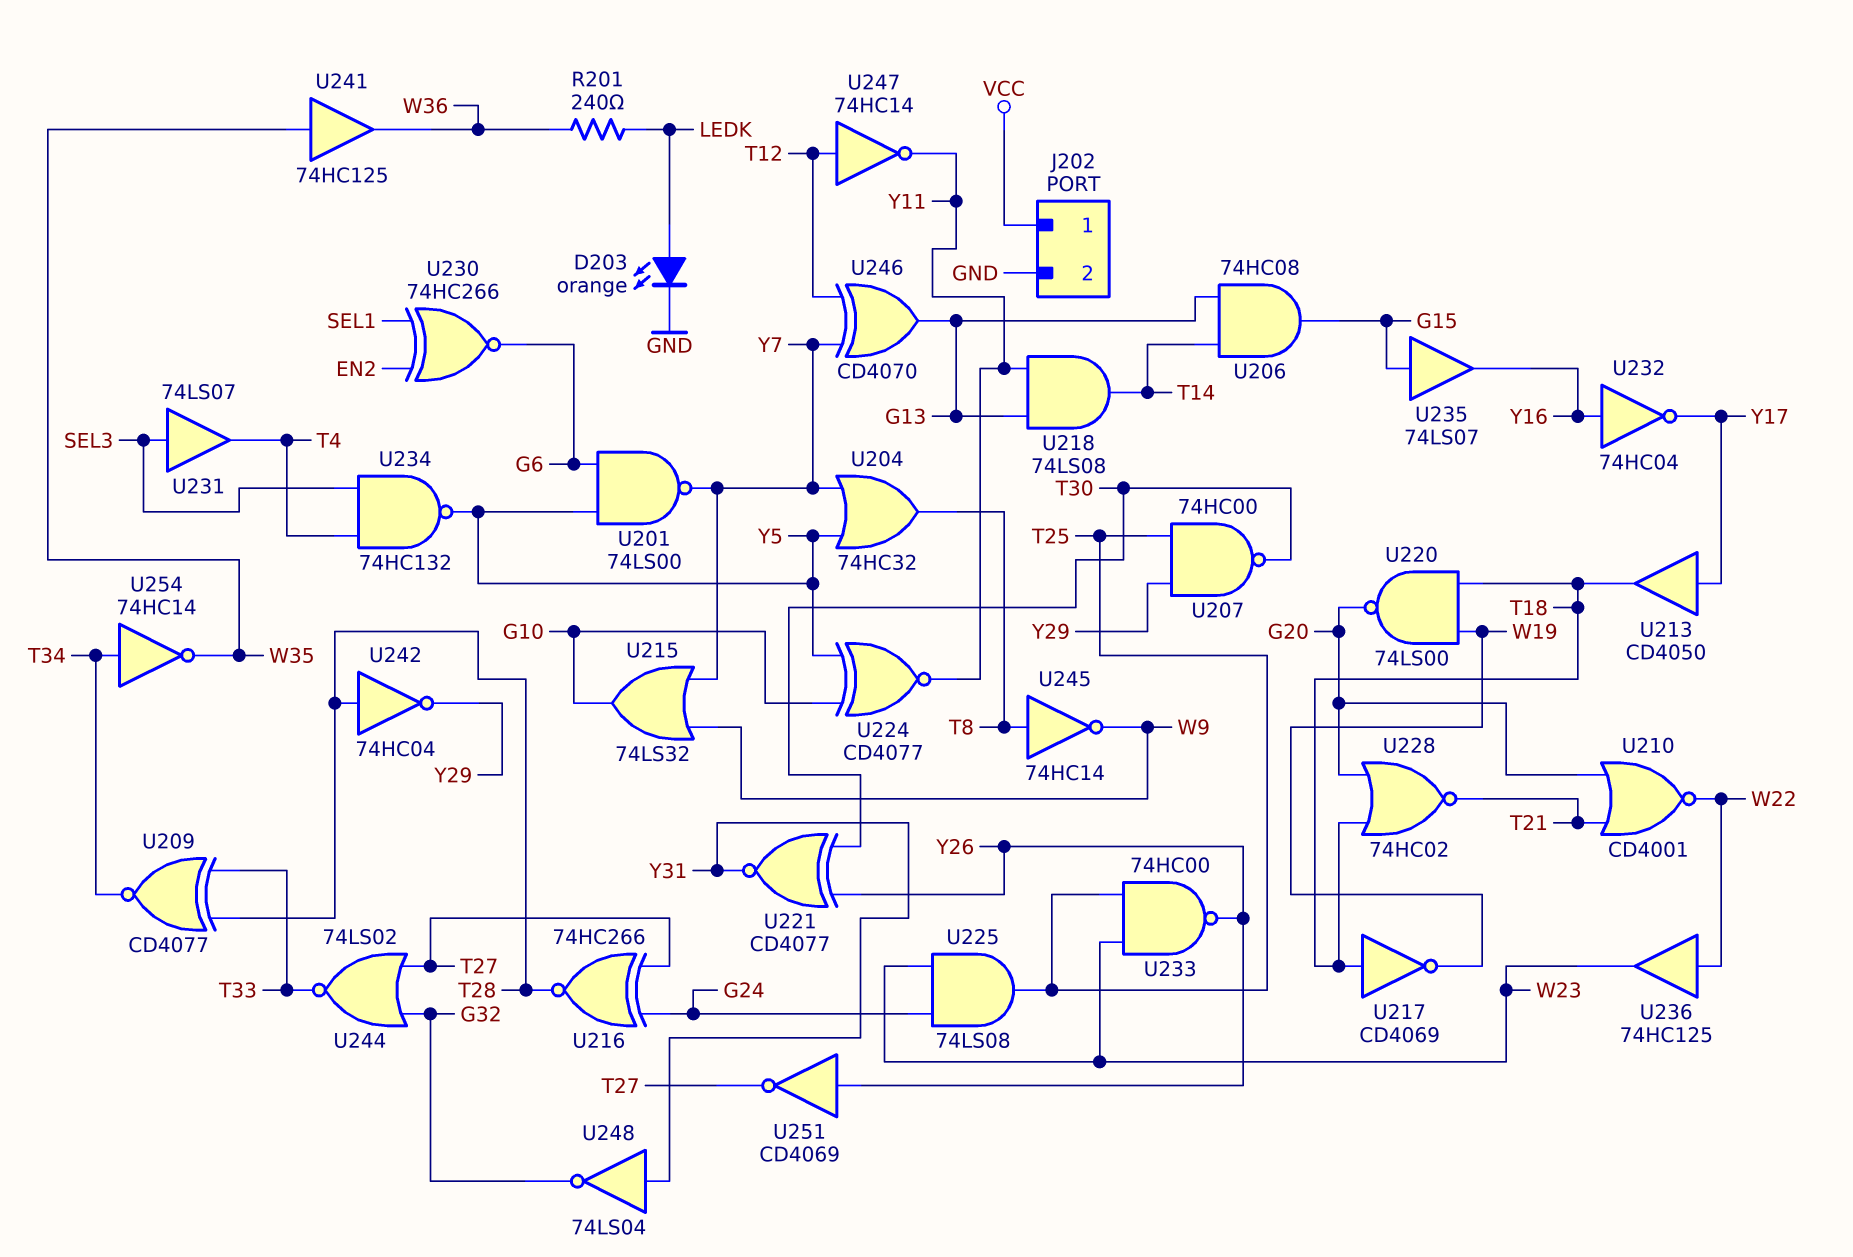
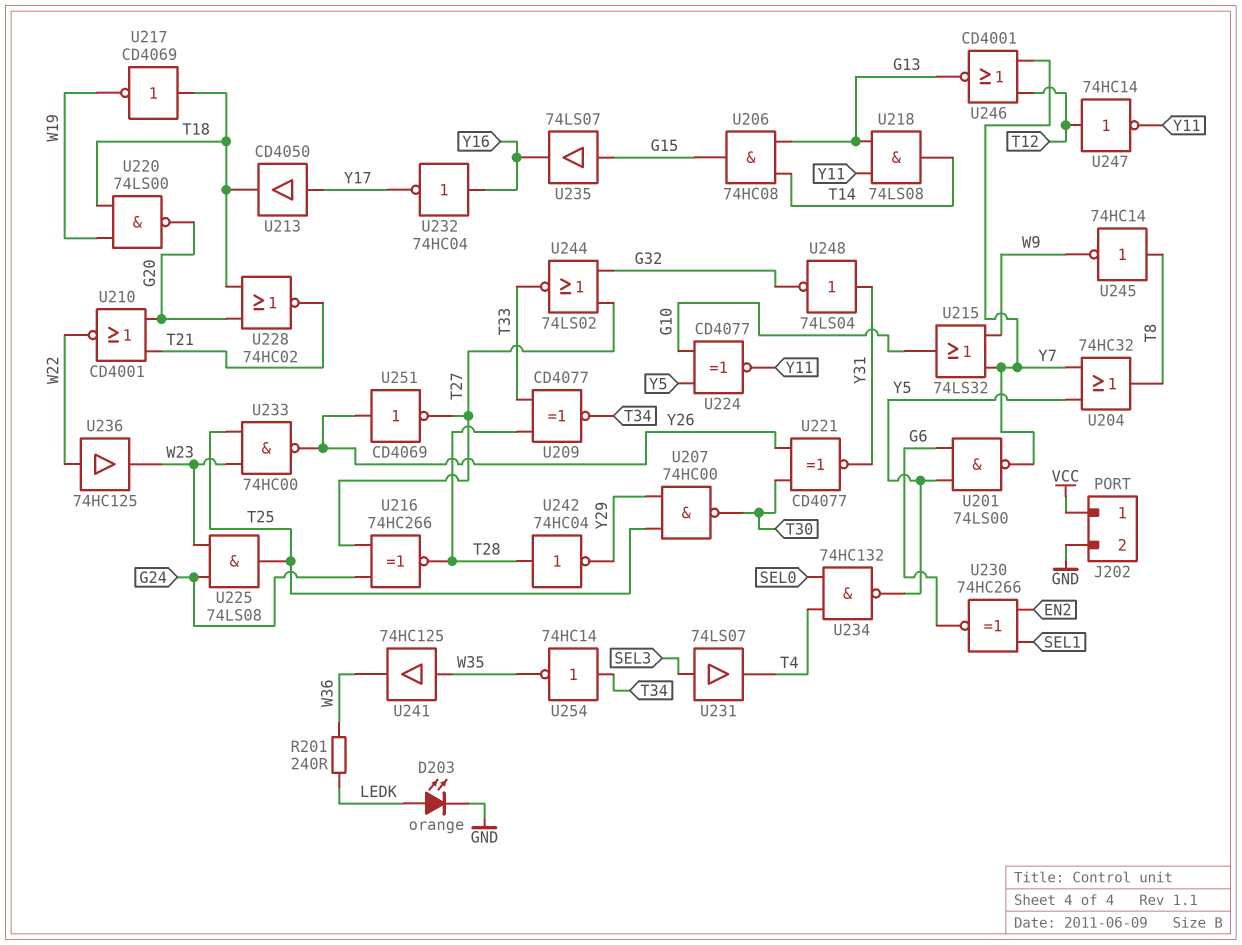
U234: NAND 74HC132 (in SEL3, in T4, out Y5) -> NAND 74HC132 (in SEL0, in T4, out Y5)
U246: XOR CD4070 (in T12, in Y7, out G13) -> NOR CD4001 (in T12, in Y7, out G13)

